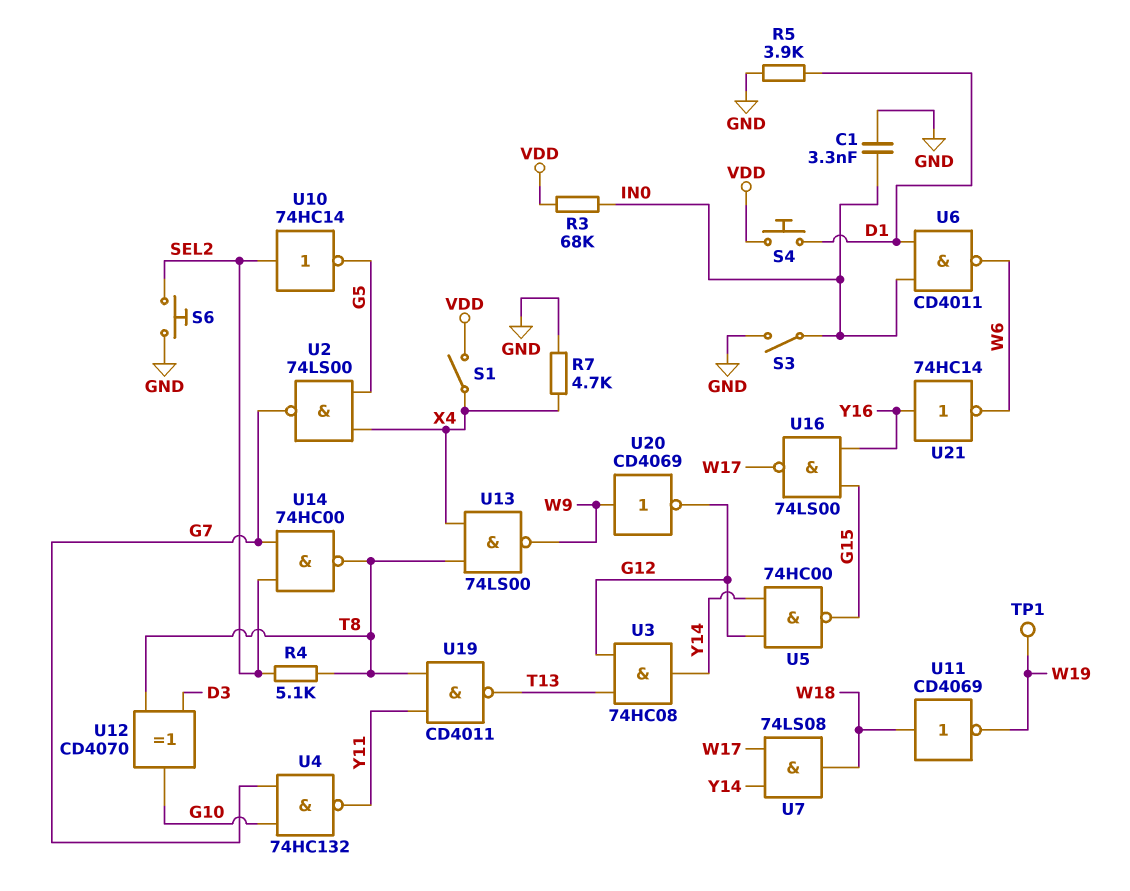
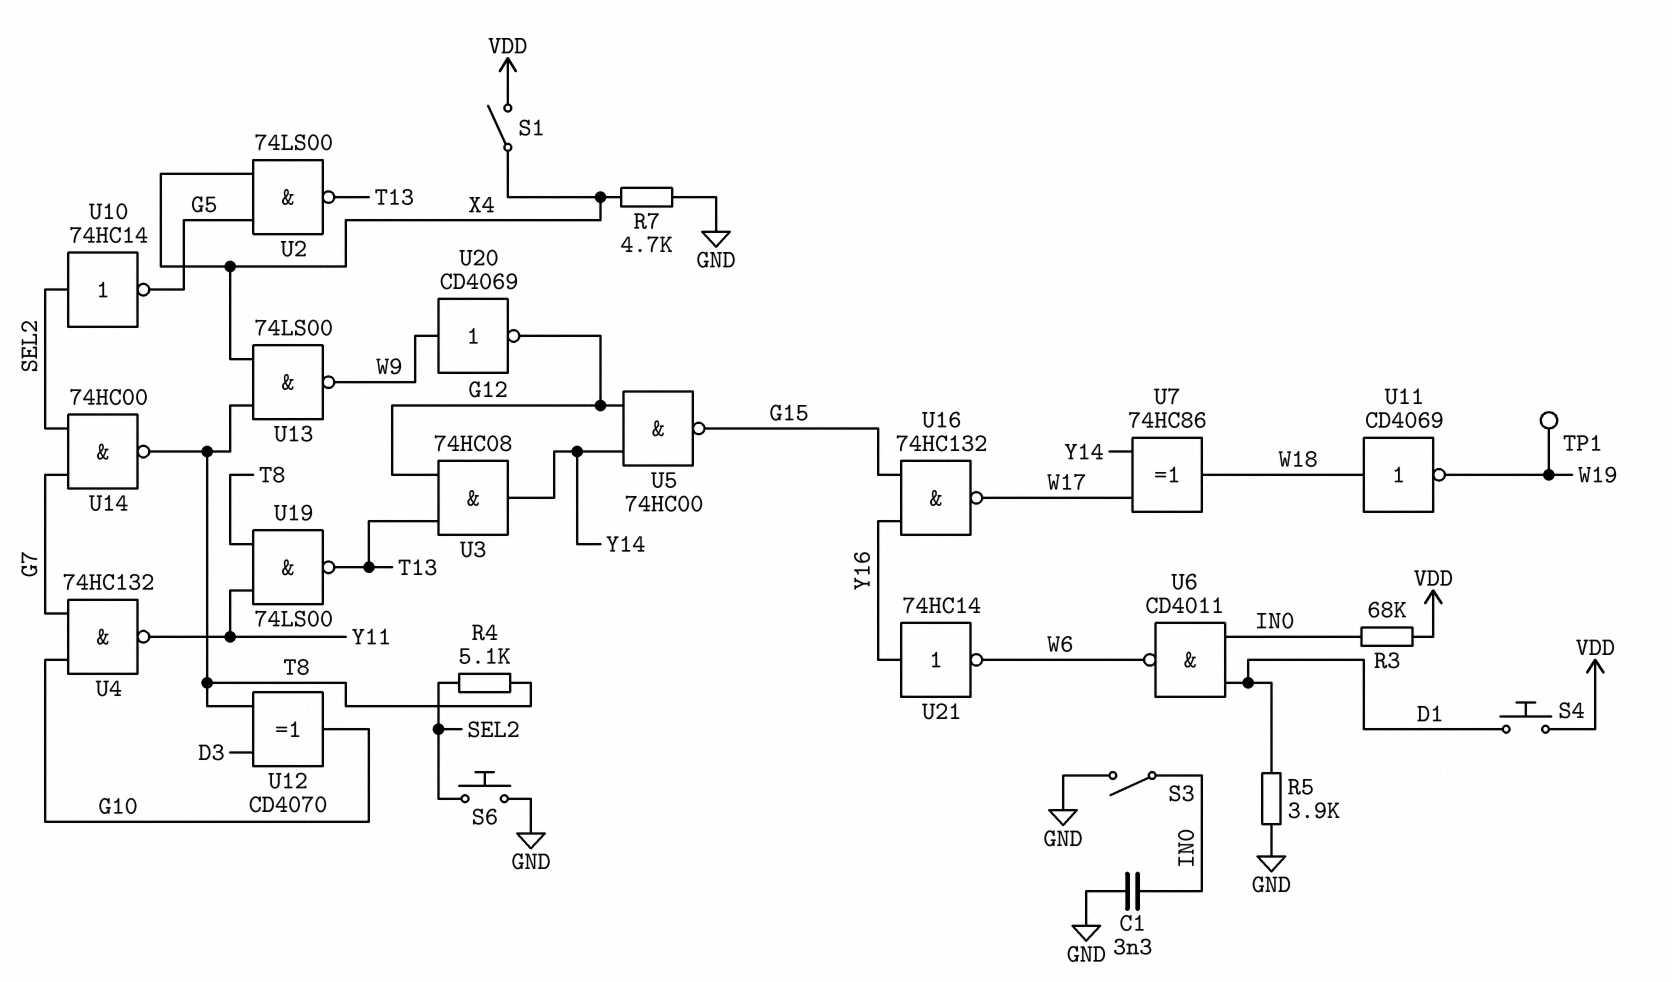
U2: NAND 74LS00 (in G5, in X4, out G7) -> NAND 74LS00 (in G5, in X4, out T13)
U7: AND 74LS08 (in W17, in Y14, out W18) -> XOR 74HC86 (in W17, in Y14, out W18)
U16: NAND 74LS00 (in G15, in Y16, out W17) -> NAND 74HC132 (in G15, in Y16, out W17)
U19: NAND CD4011 (in T8, in Y11, out T13) -> NAND 74LS00 (in T8, in Y11, out T13)

